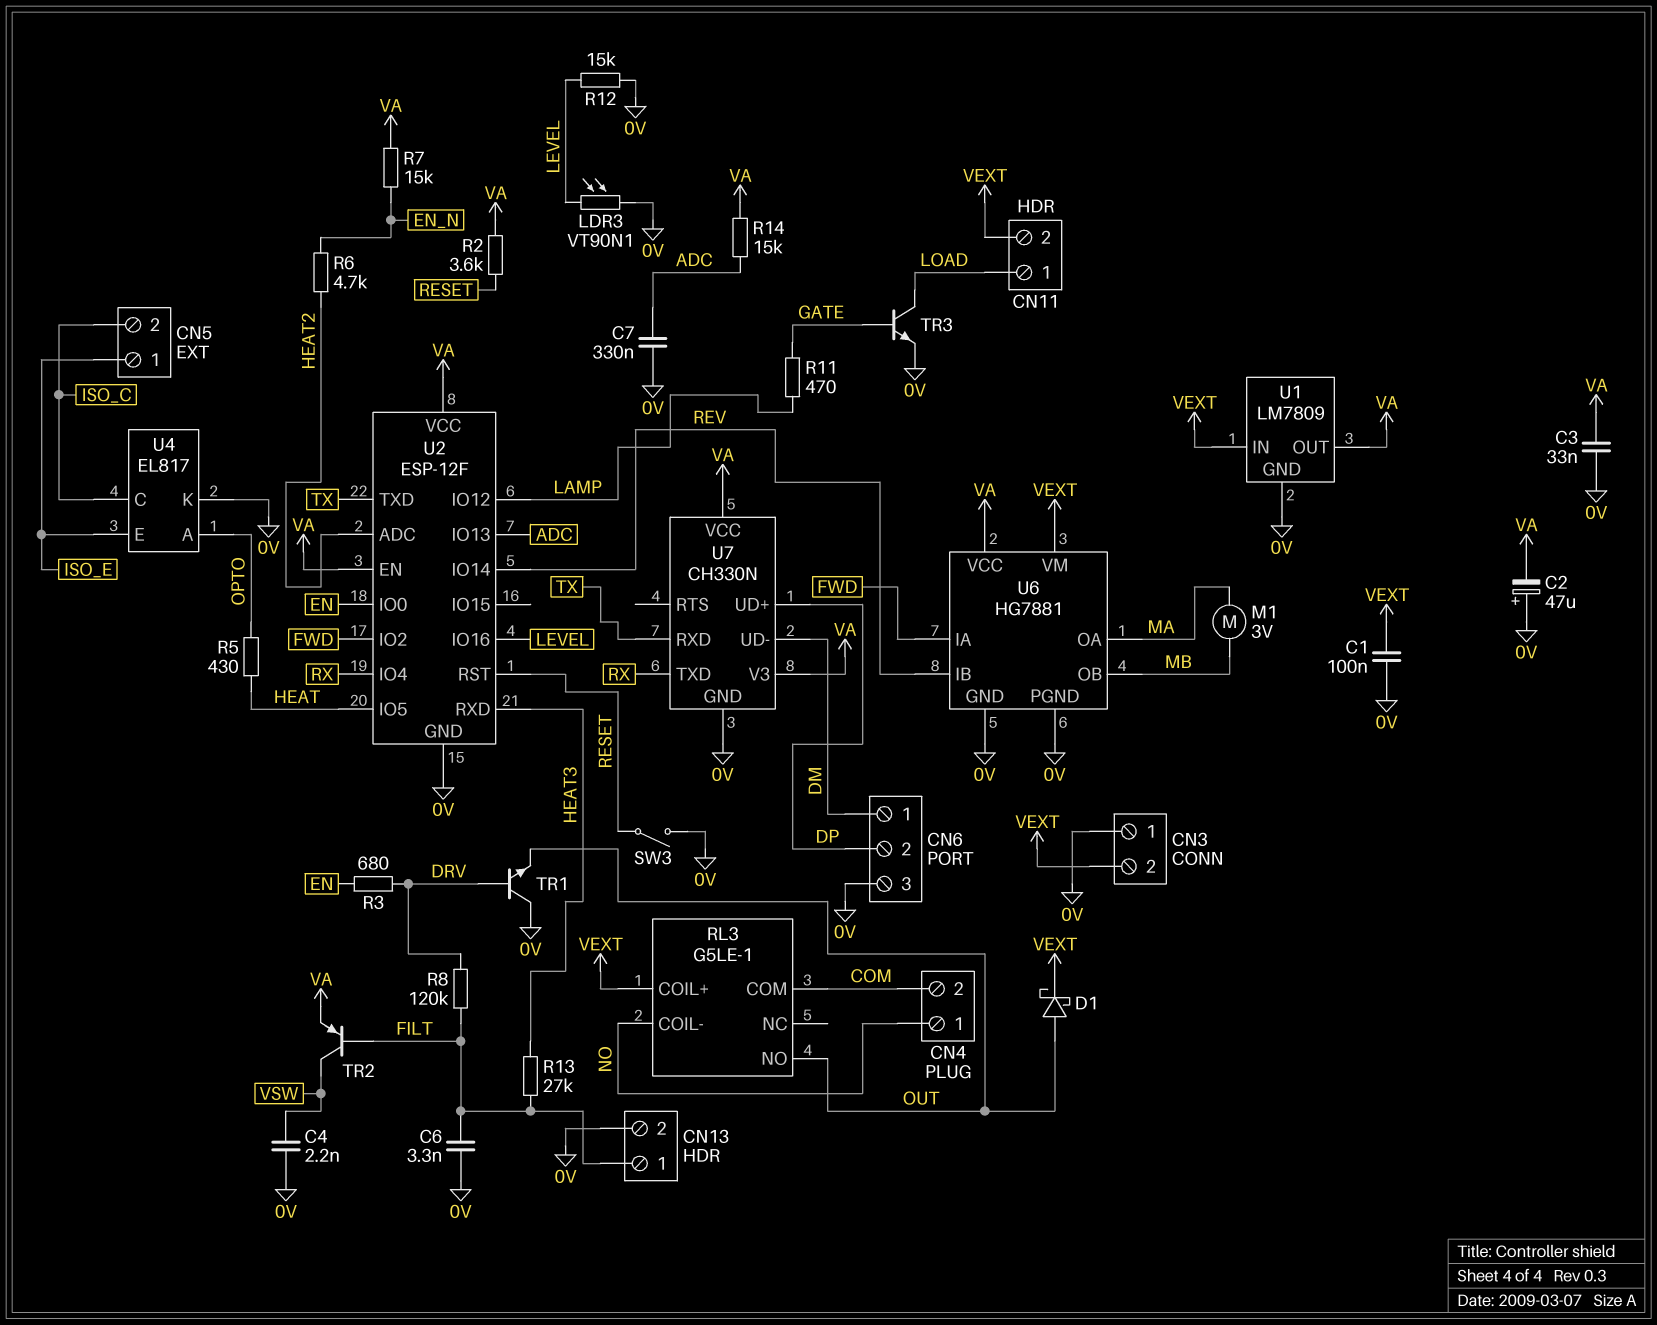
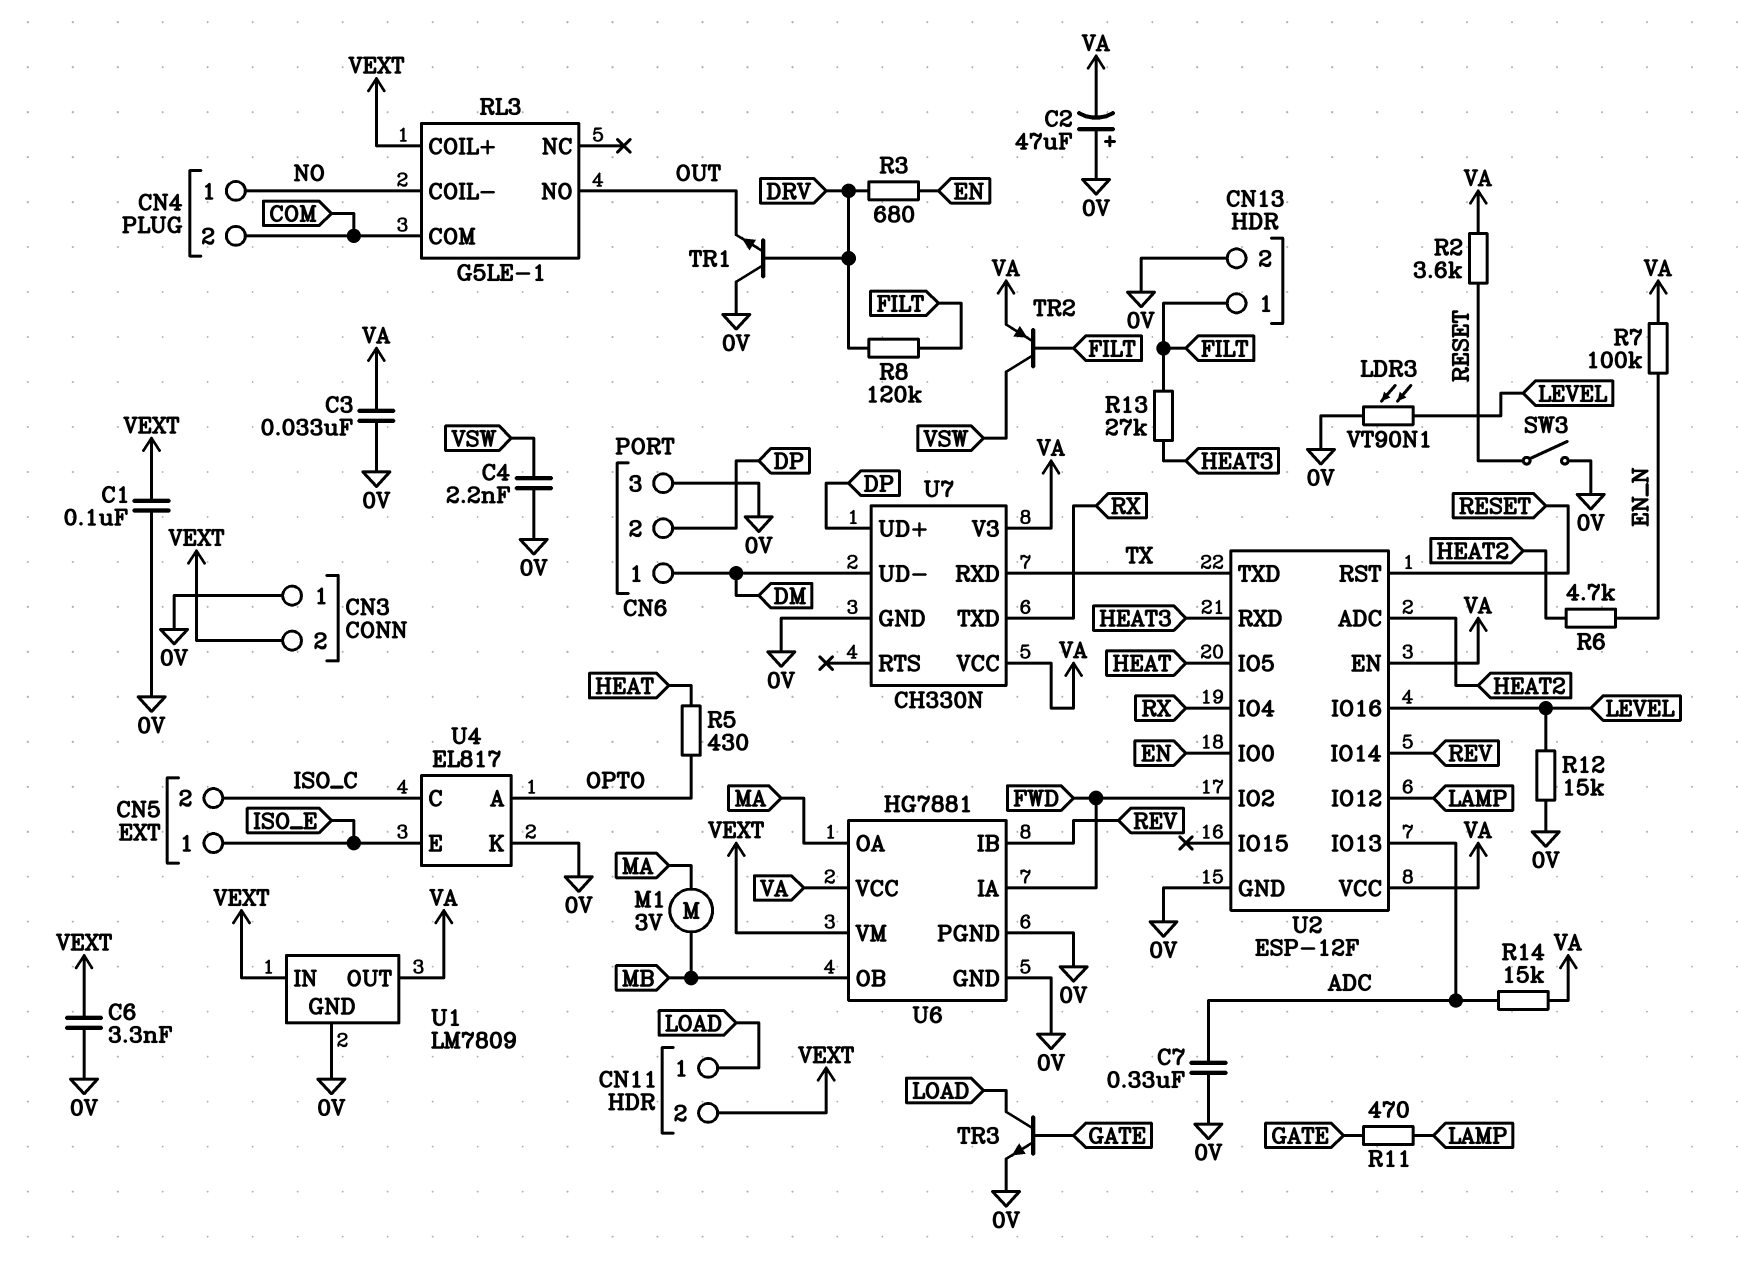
C6: 3.3nF (0V, FILT) -> 3.3nF (0V, VEXT)
D1: schottky (A OUT, K VEXT) -> none
R7: 15k (EN_N, VA) -> 100k (EN_N, VA)

